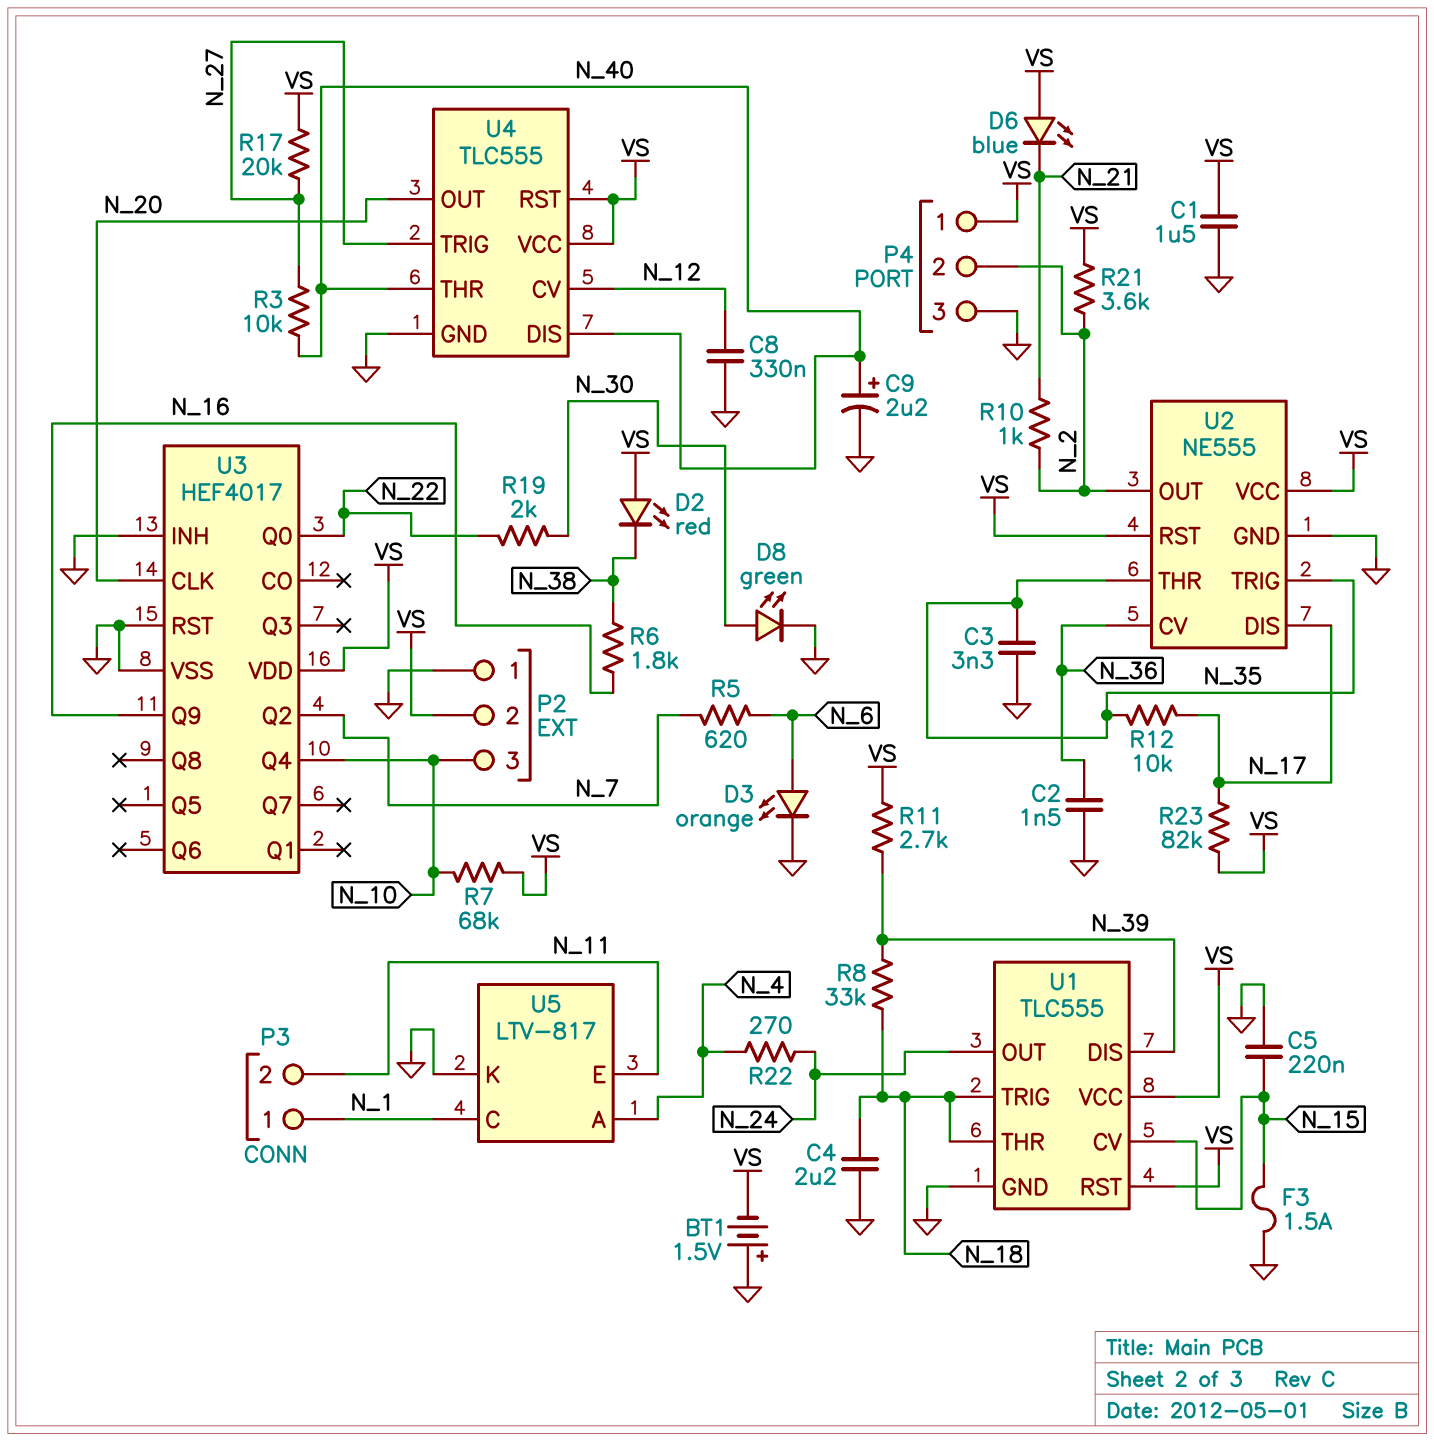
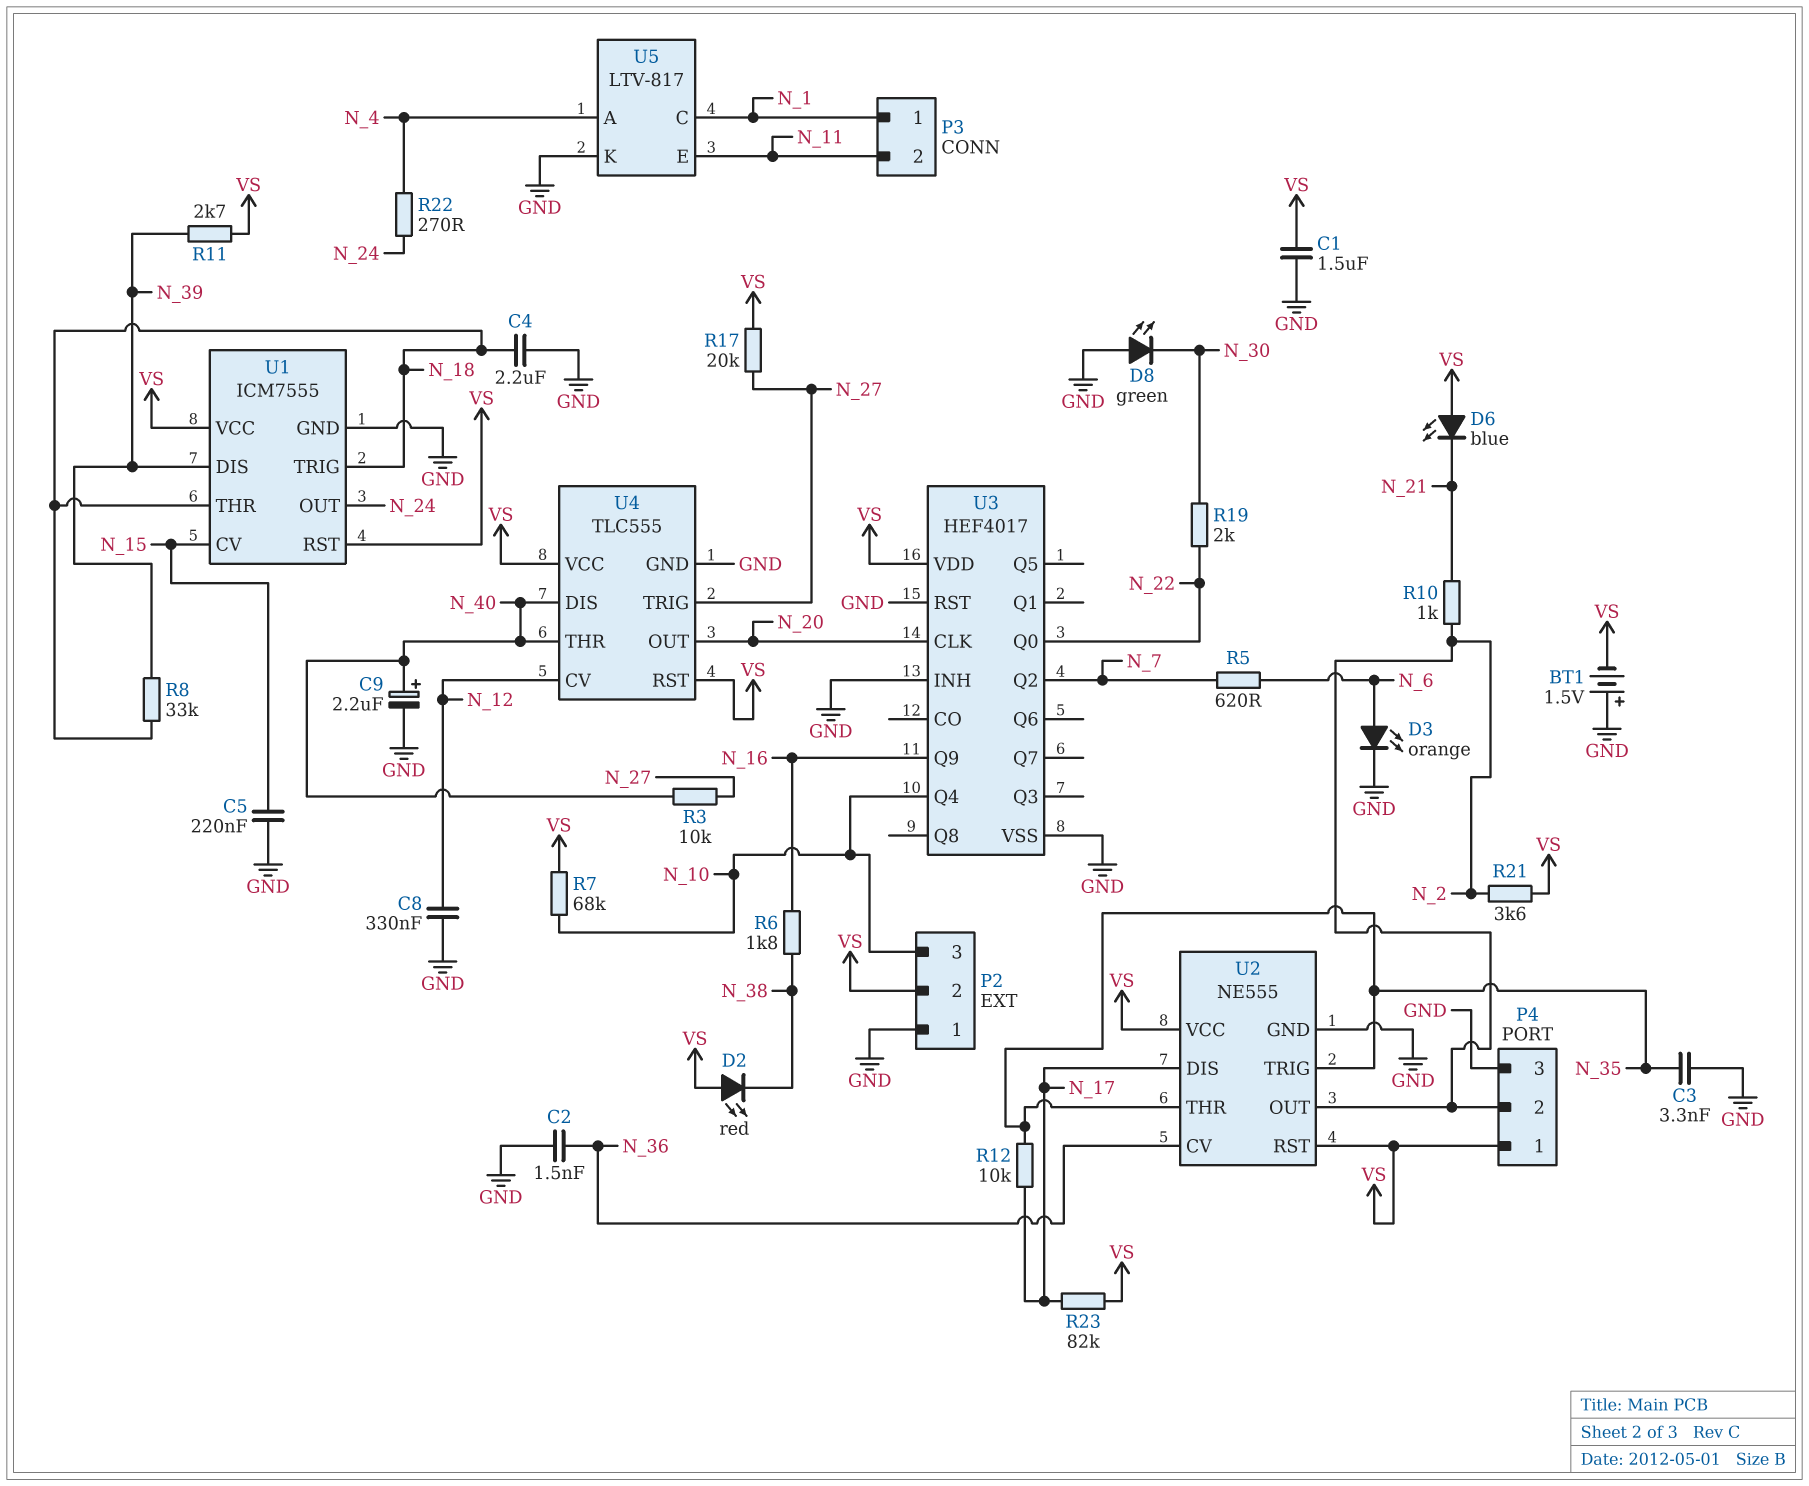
D8: LED green (A N_30, K GND) -> LED green (A GND, K N_30)
F3: 1.5A (GND, N_15) -> none
U1: TLC555 -> ICM7555

